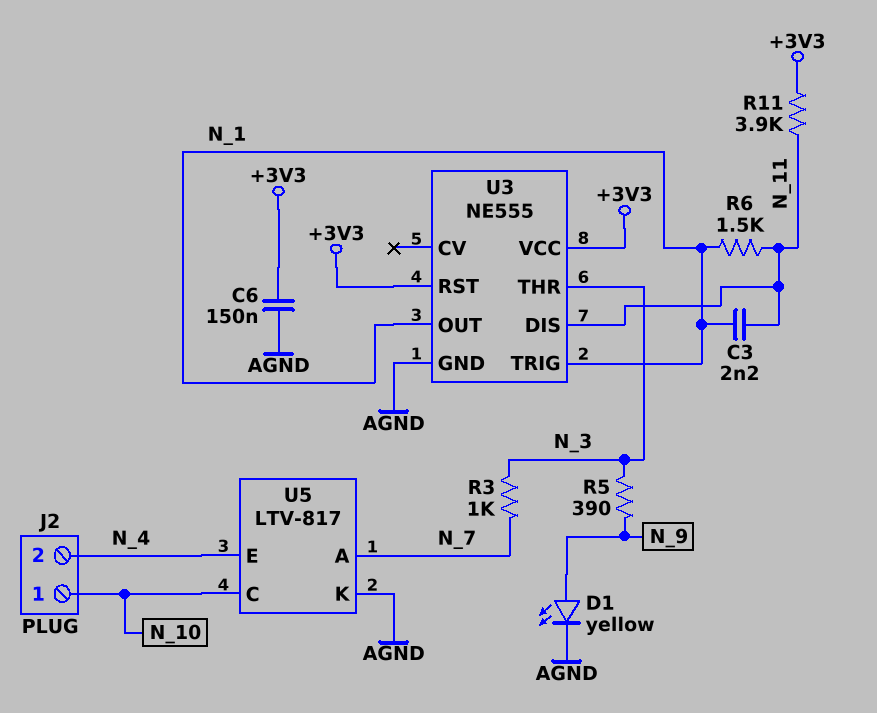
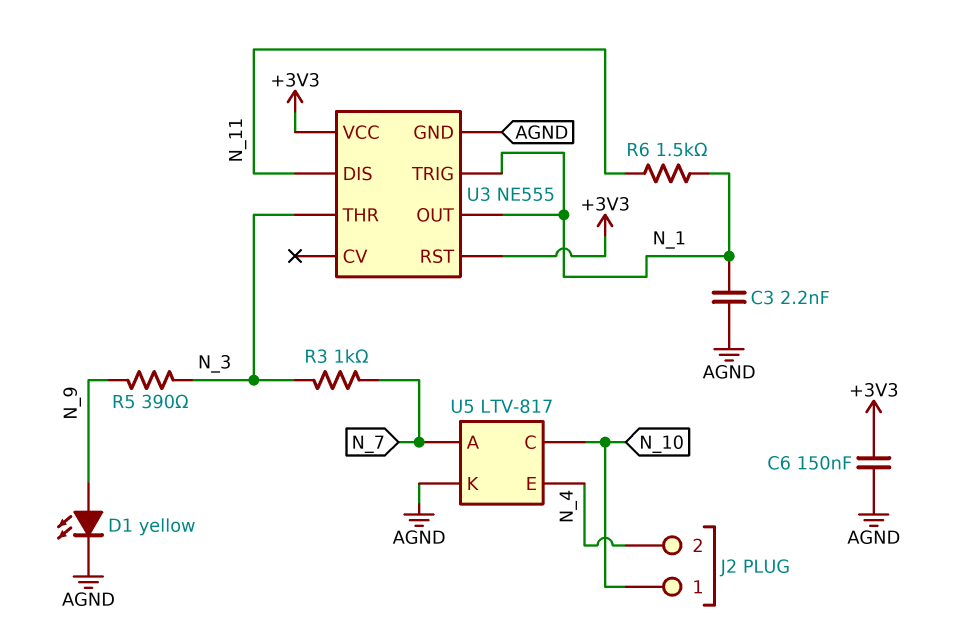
C3: 2.2nF (N_1, N_11) -> 2.2nF (AGND, N_1)
R11: 3.9k (+3V3, N_11) -> none

